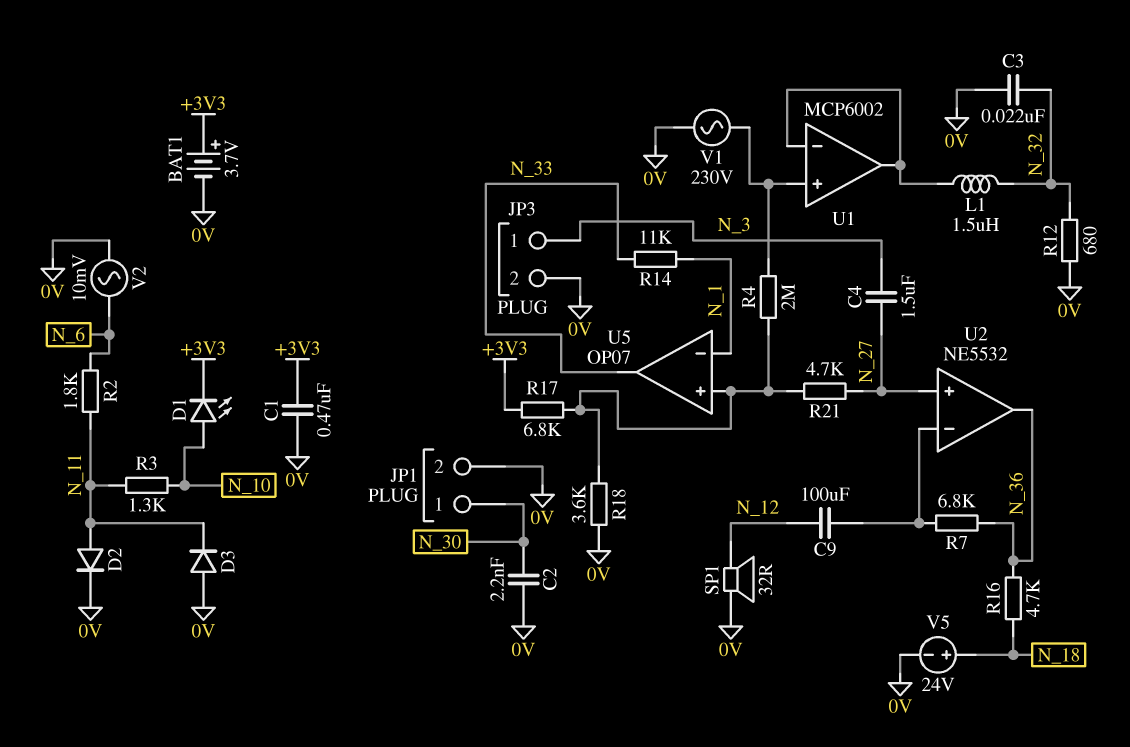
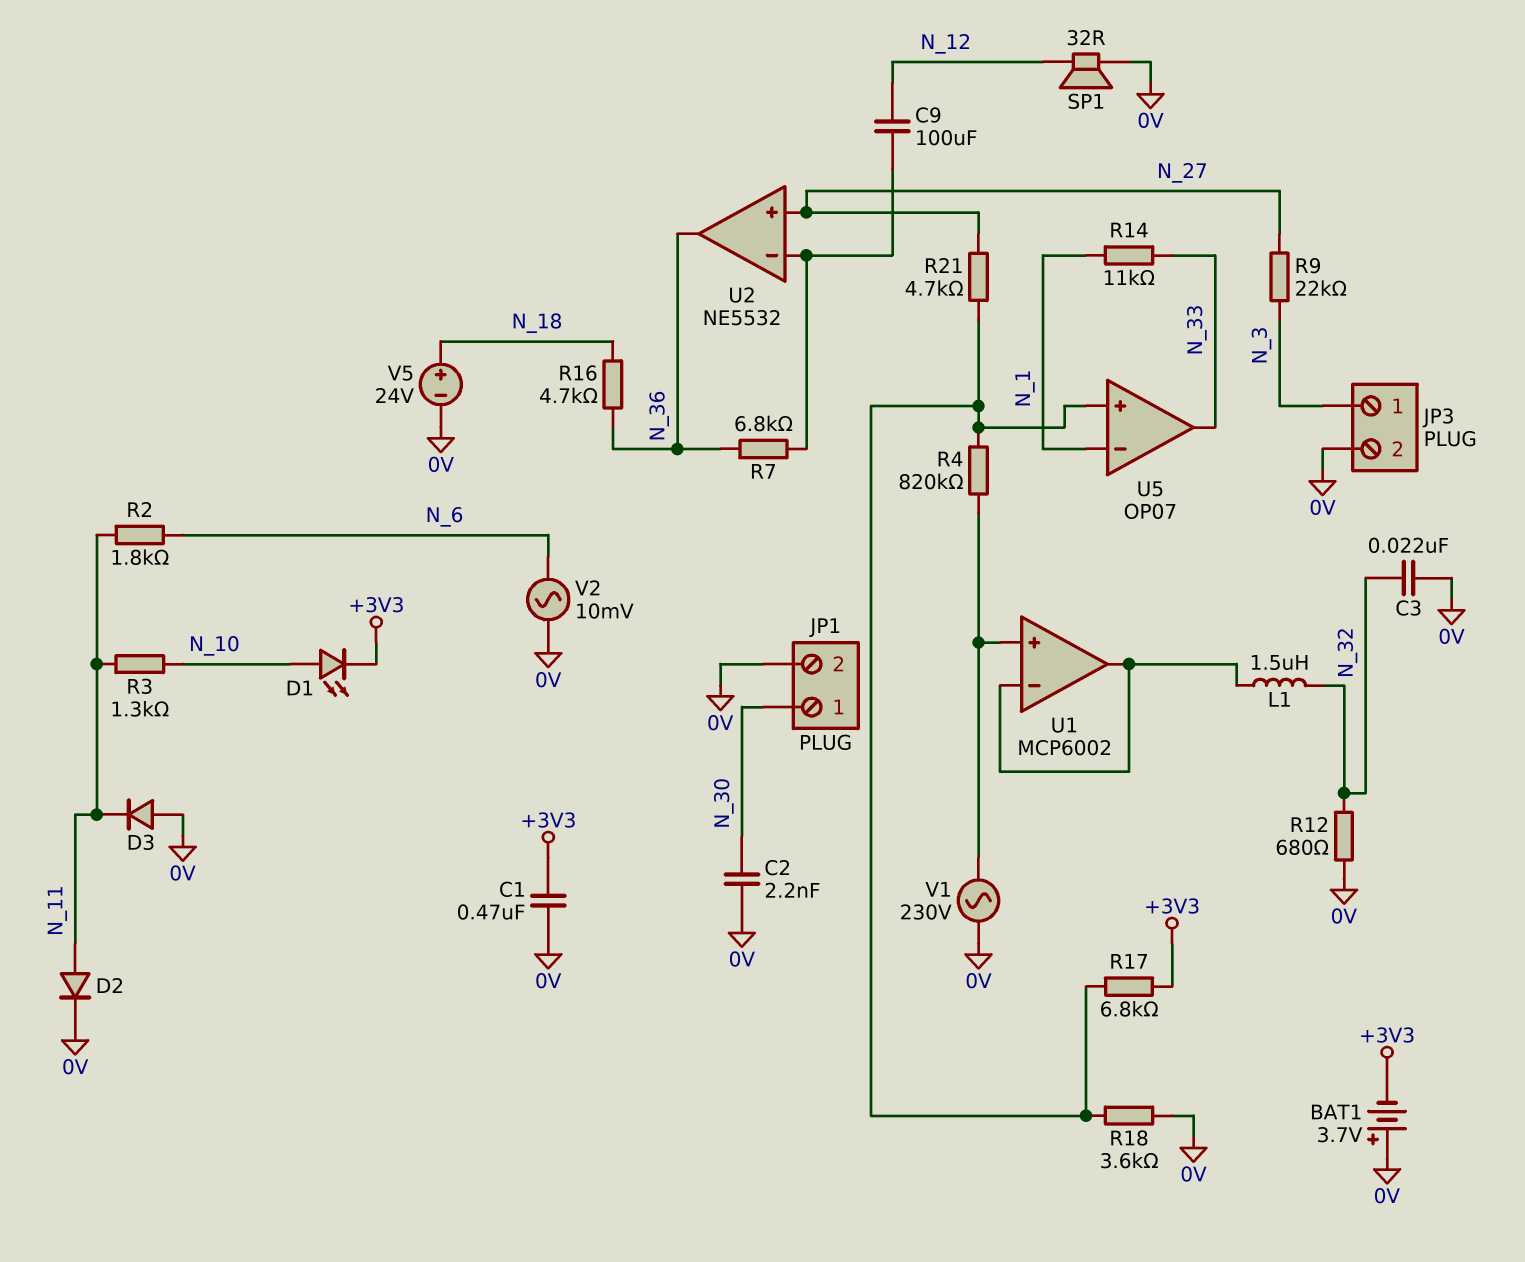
BAT1: 3.7V (plus +3V3, minus 0V) -> 3.7V (plus 0V, minus +3V3)
C4: 1.5uF (N_3, N_27) -> none
R4: 2M (U1/in+, U5/in+) -> 820k (U1/in+, U5/in+)
R9: none -> 22k (N_3, N_27)

